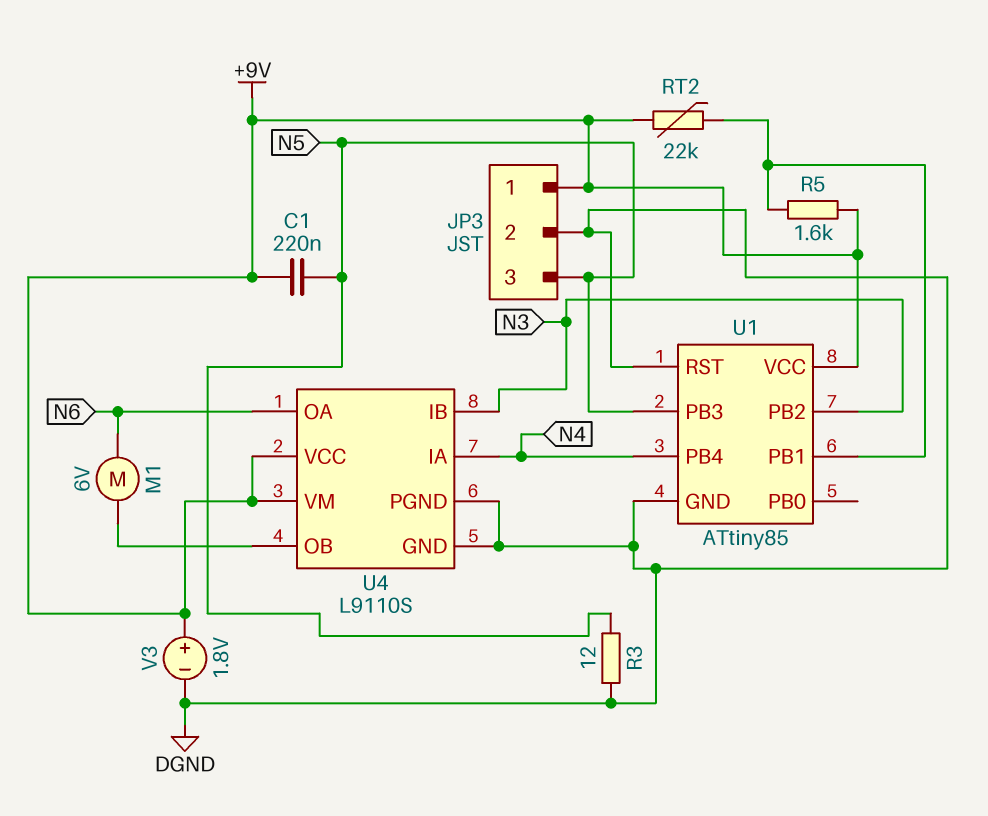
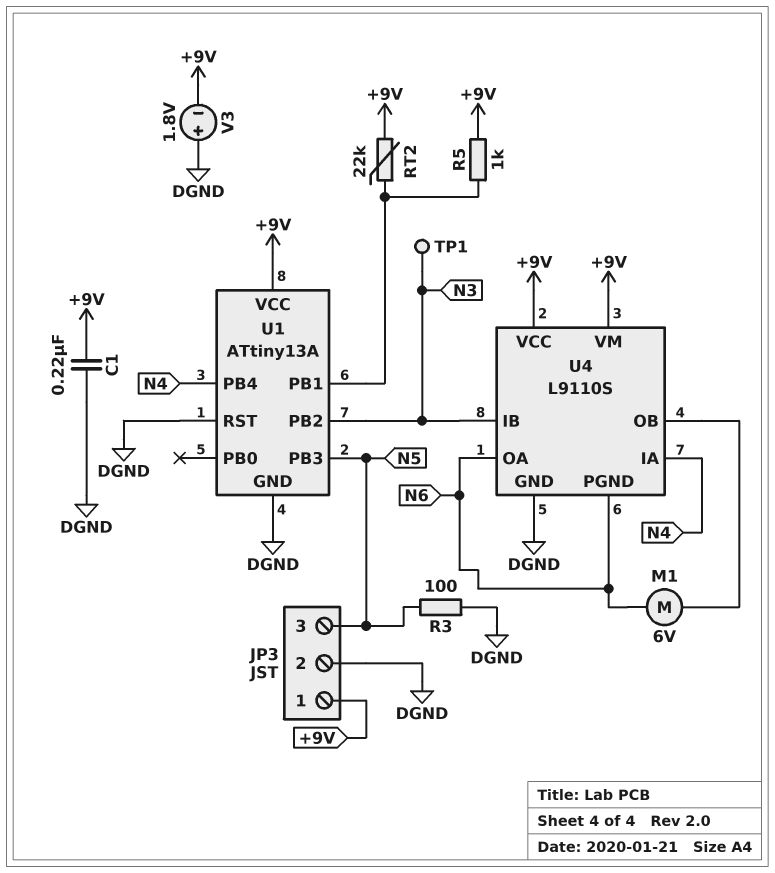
C1: 220nF (+9V, N5) -> 220nF (+9V, DGND)
R3: 12 (DGND, N5) -> 100 (DGND, N5)
R5: 1.6k (+9V, U1/PB1) -> 1k (+9V, U1/PB1)
TP1: none -> test point (N3)
U1: ATtiny85 -> ATtiny13A
U4 pin PGND: DGND -> N6
V3: 1.8V (plus +9V, minus DGND) -> 1.8V (plus DGND, minus +9V)

